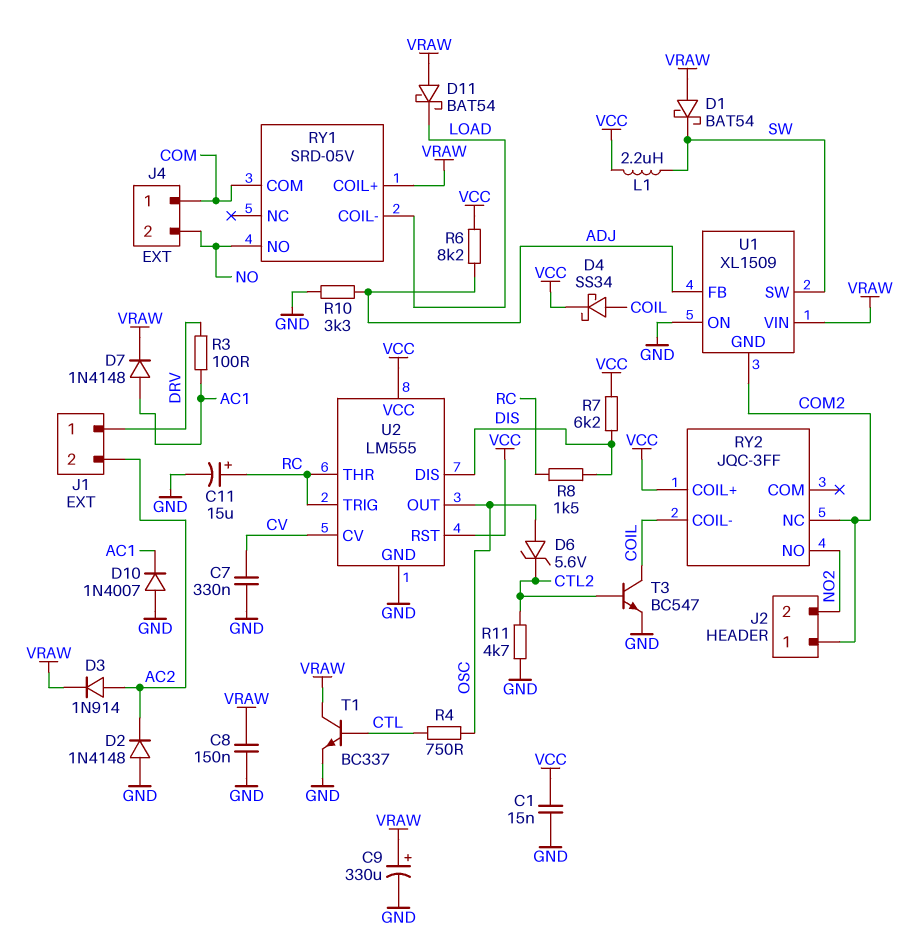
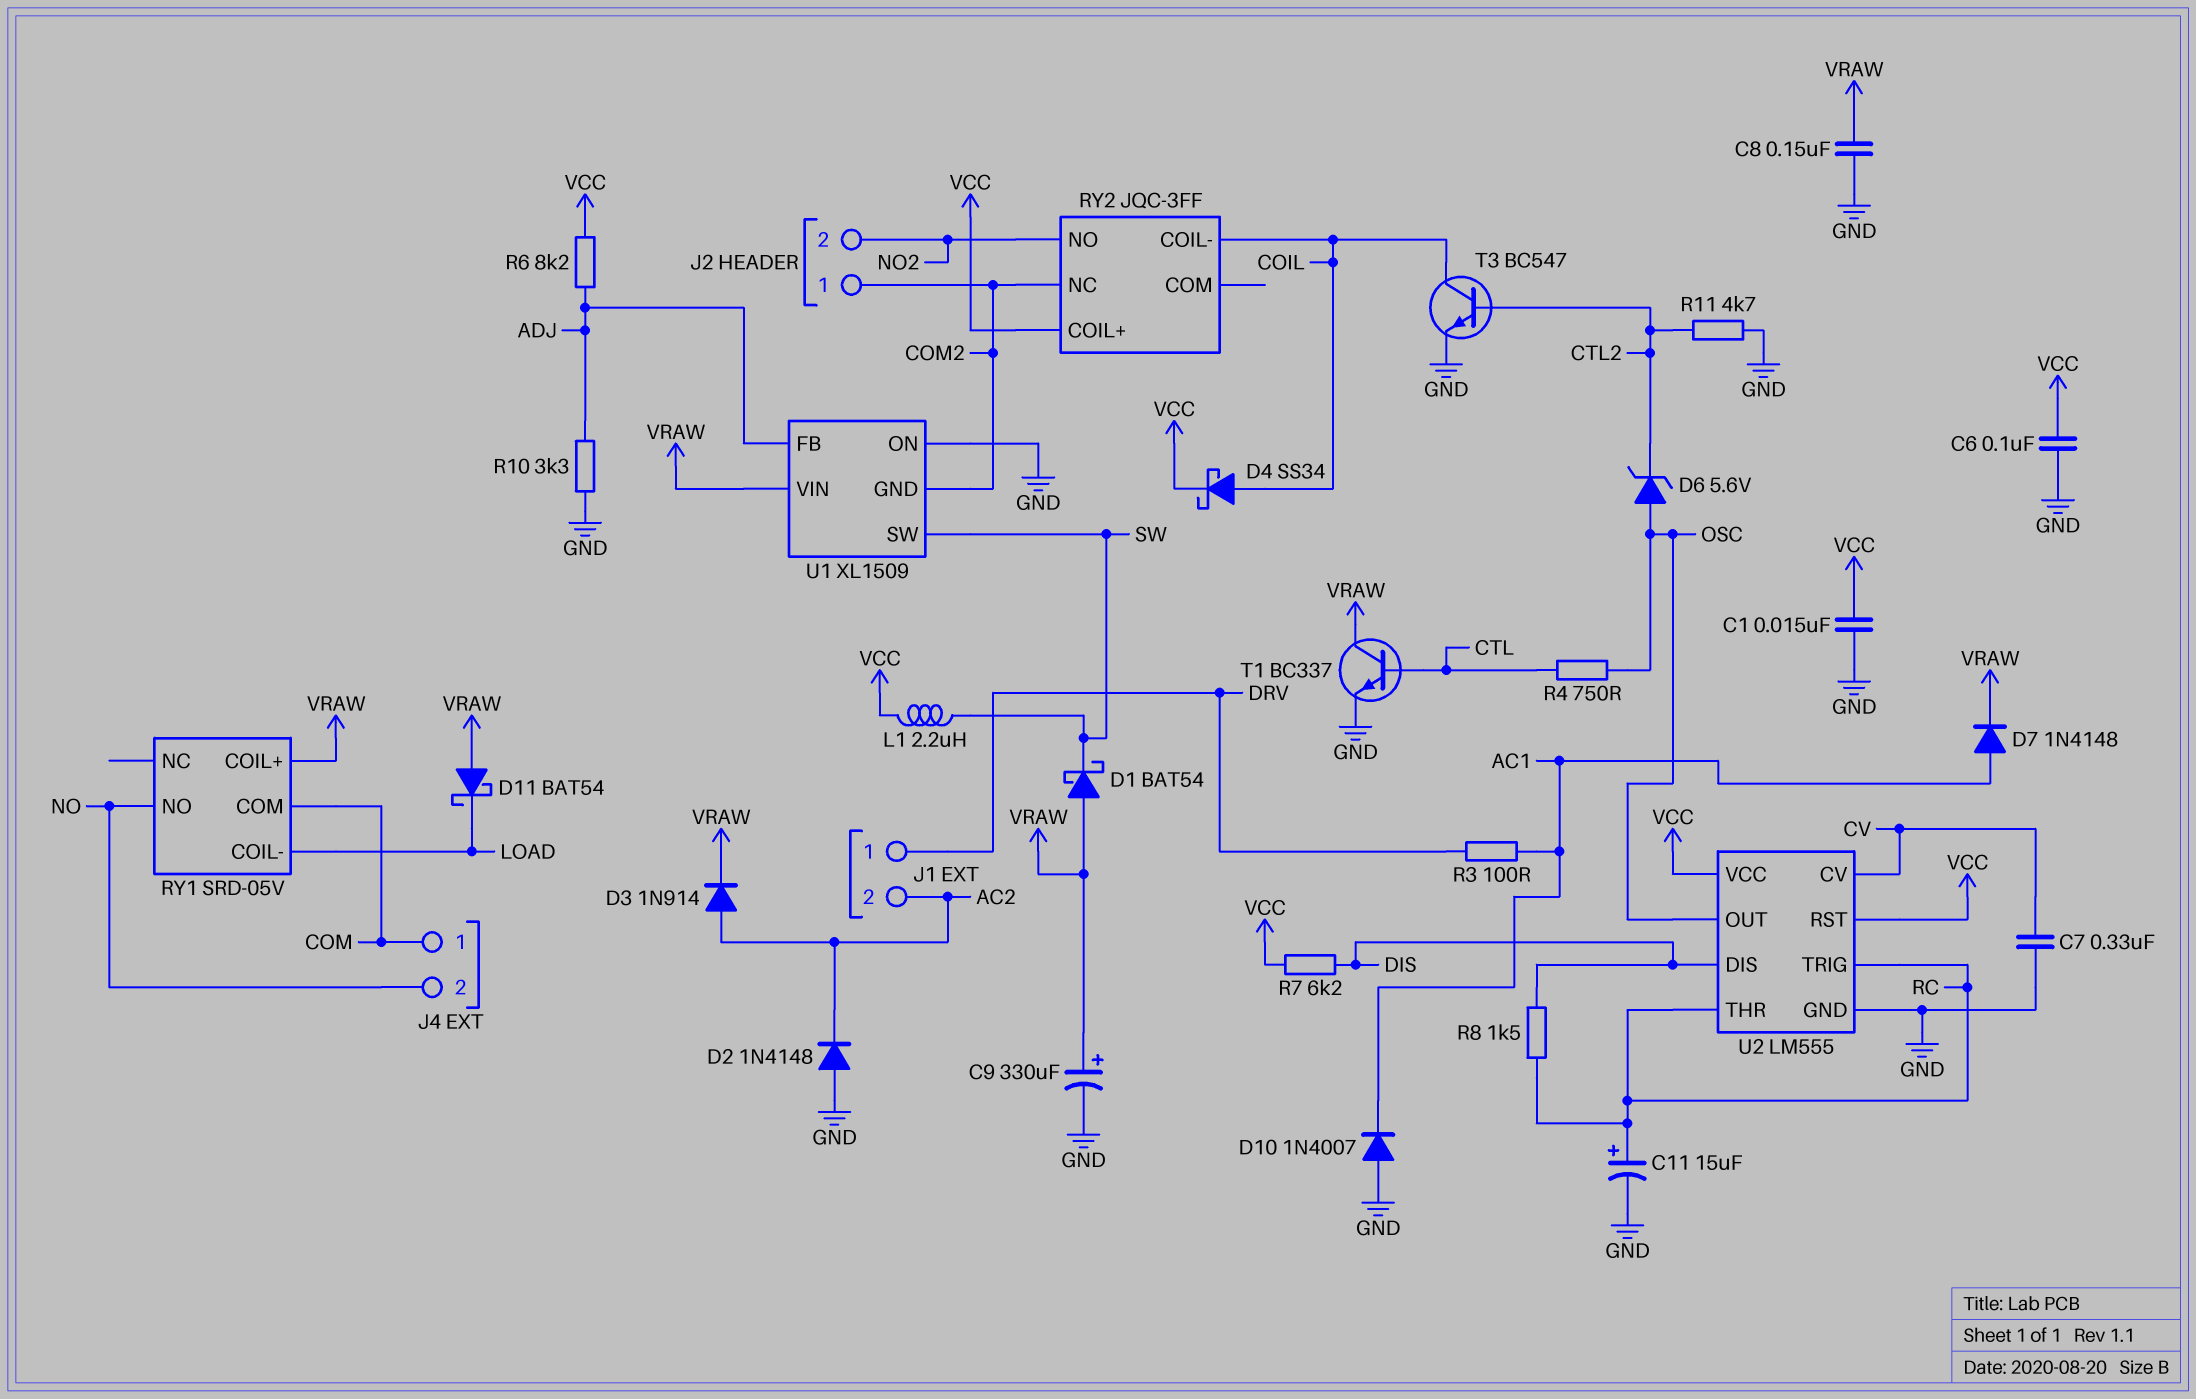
C6: none -> 100nF (GND, VCC)

